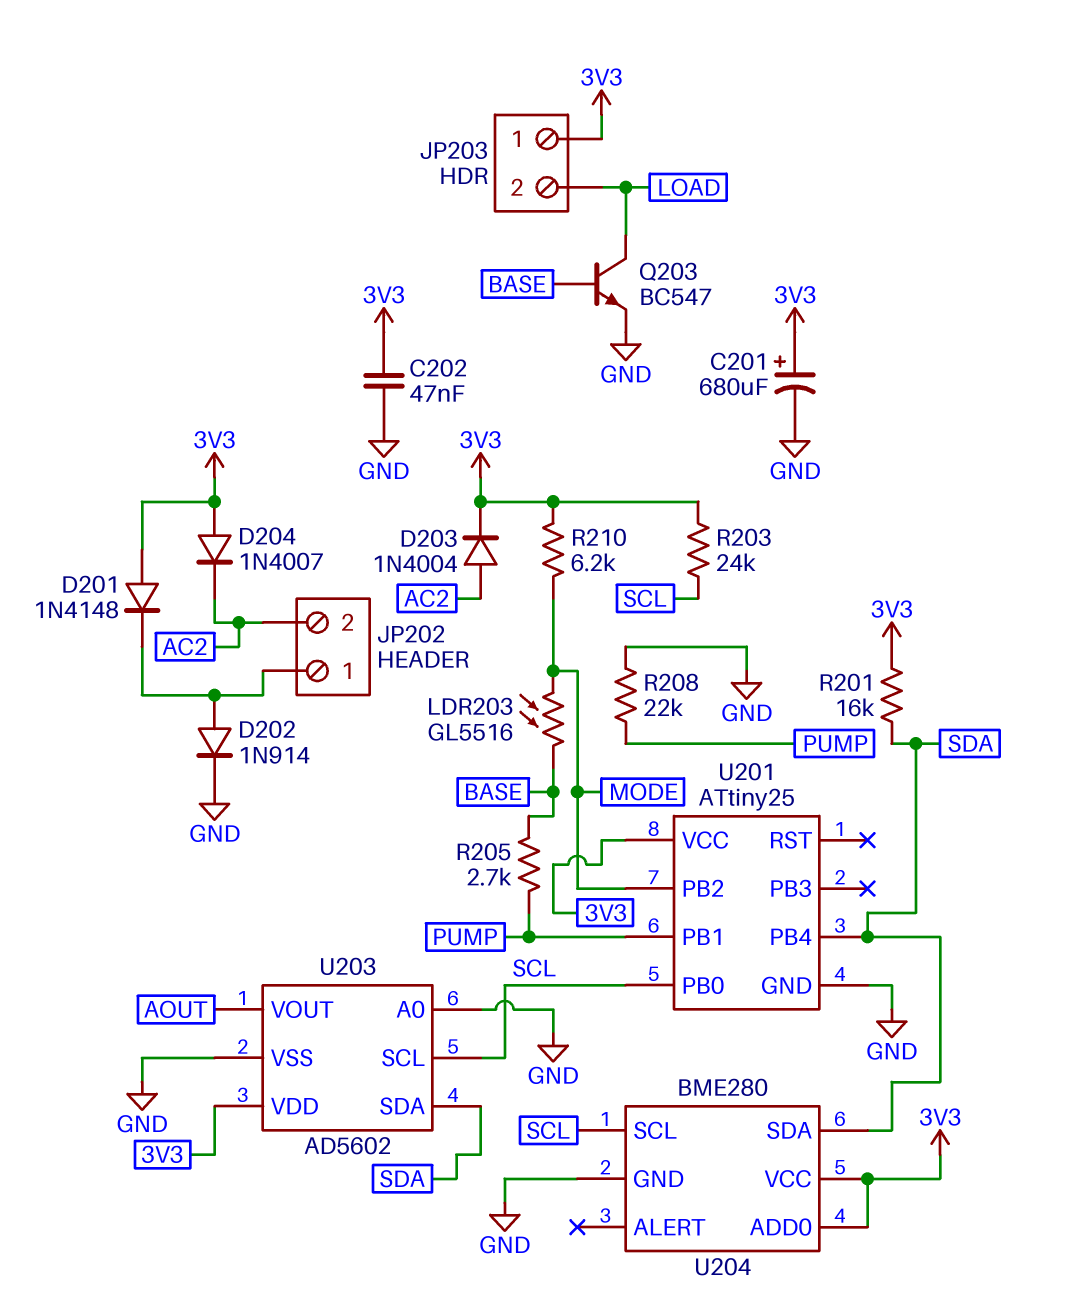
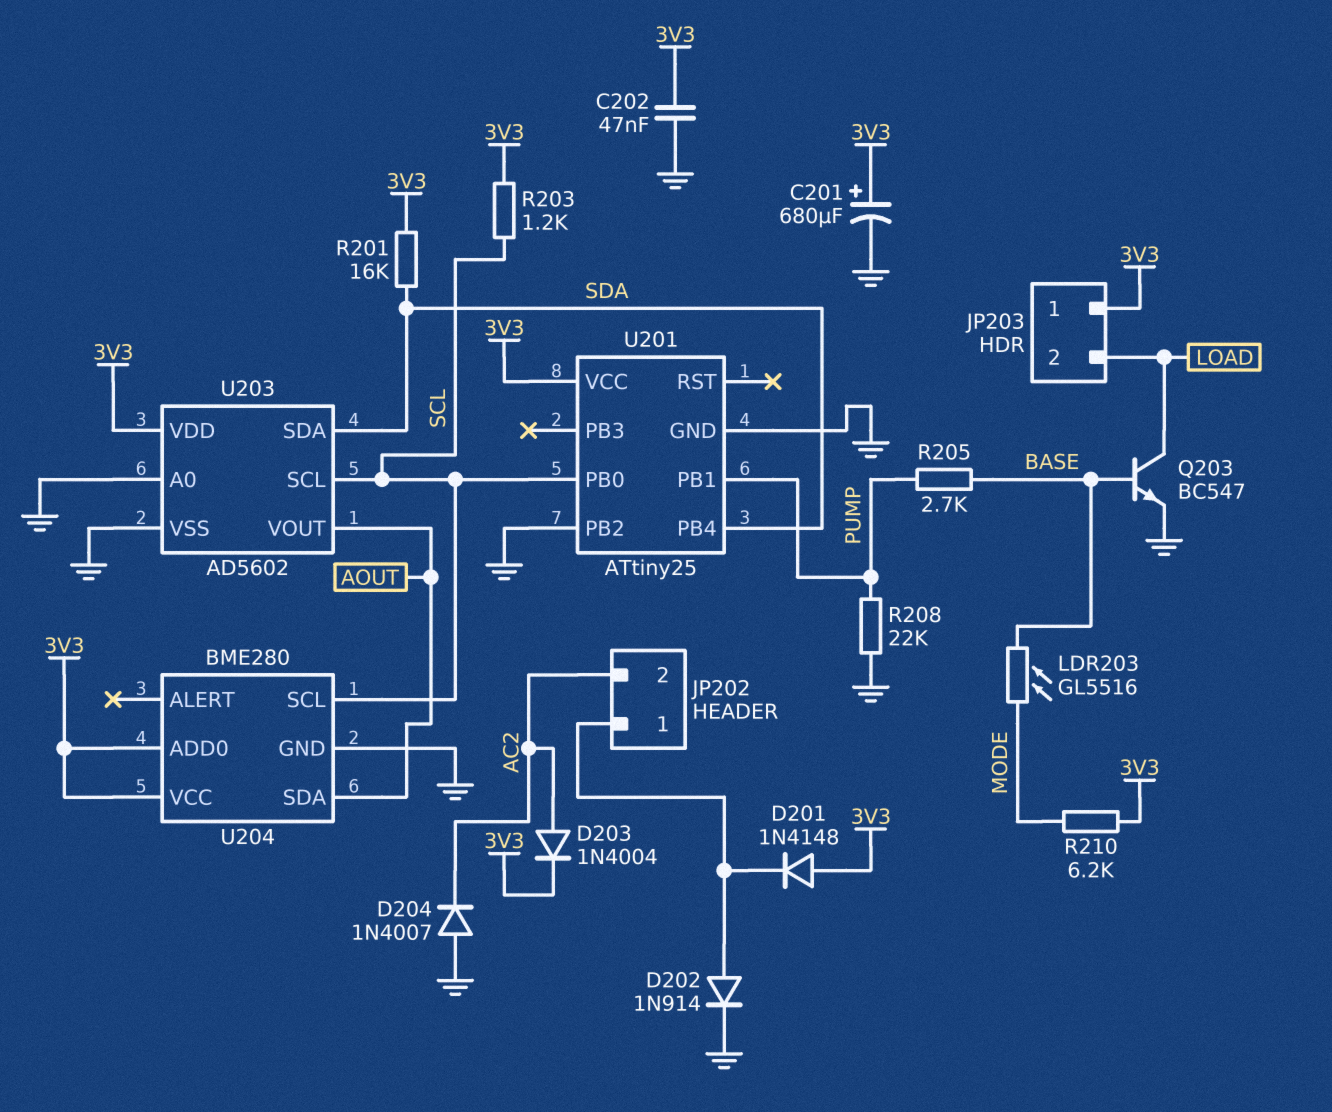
D204: diode 1N4007 (A 3V3, K AC2) -> diode 1N4007 (A GND, K AC2)
R203: 24k (3V3, SCL) -> 1.2k (3V3, SCL)
U201 pin PB2: MODE -> GND
U204 pin SDA: SDA -> AOUT

